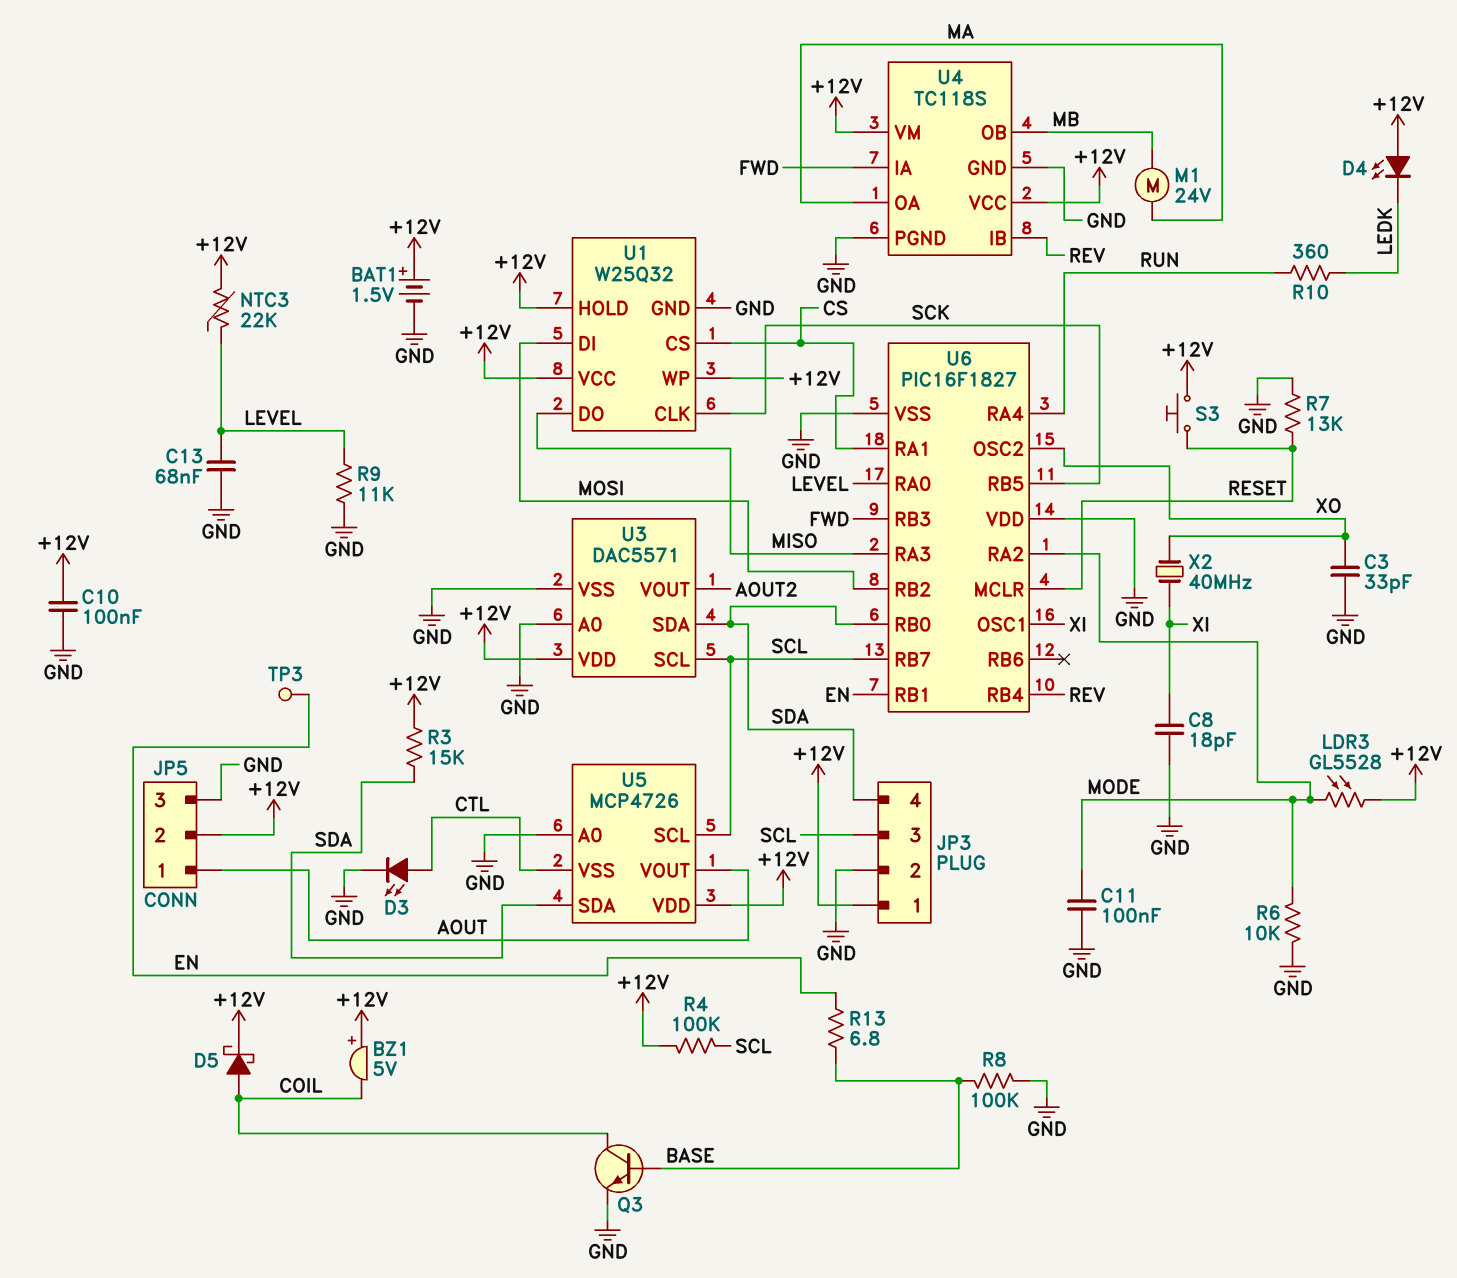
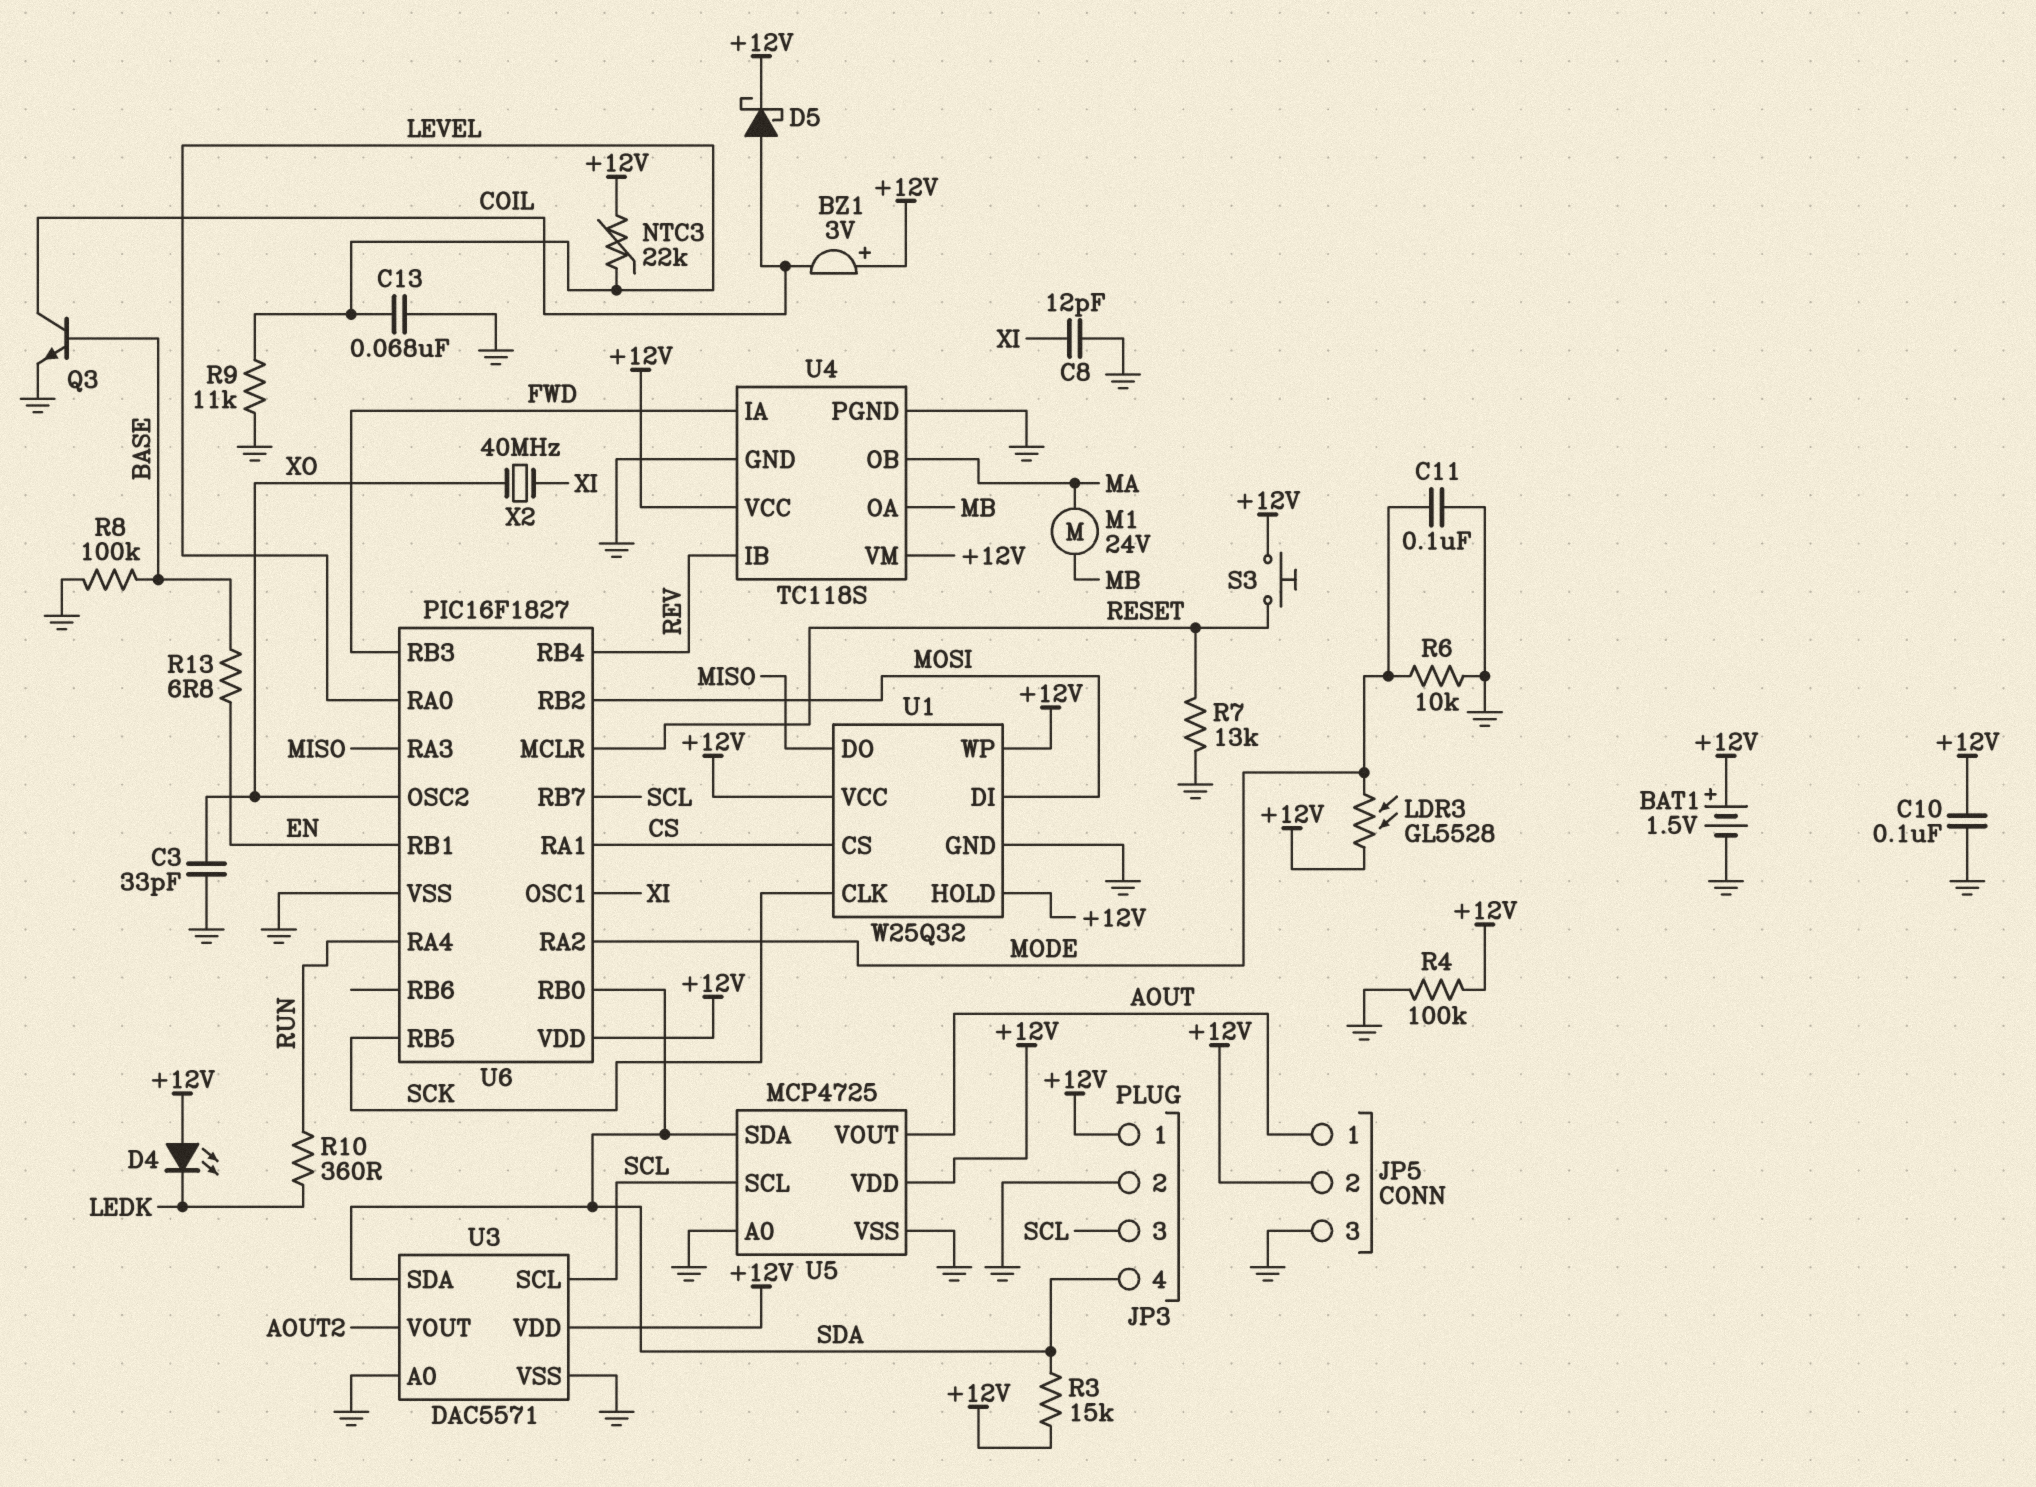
BZ1: buzzer 5V (plus +12V, minus COIL) -> buzzer 3V (plus +12V, minus COIL)
C8: 18pF (GND, XI) -> 12pF (GND, XI)
D3: LED (A CTL, K GND) -> none
R4: 100k (+12V, SCL) -> 100k (+12V, GND)
TP3: test point (EN) -> none
U4 pin OA: MA -> MB
U4 pin OB: MB -> MA
U5: MCP4726 -> MCP4725
U5 pin VSS: CTL -> GND
U6 pin VDD: GND -> +12V

